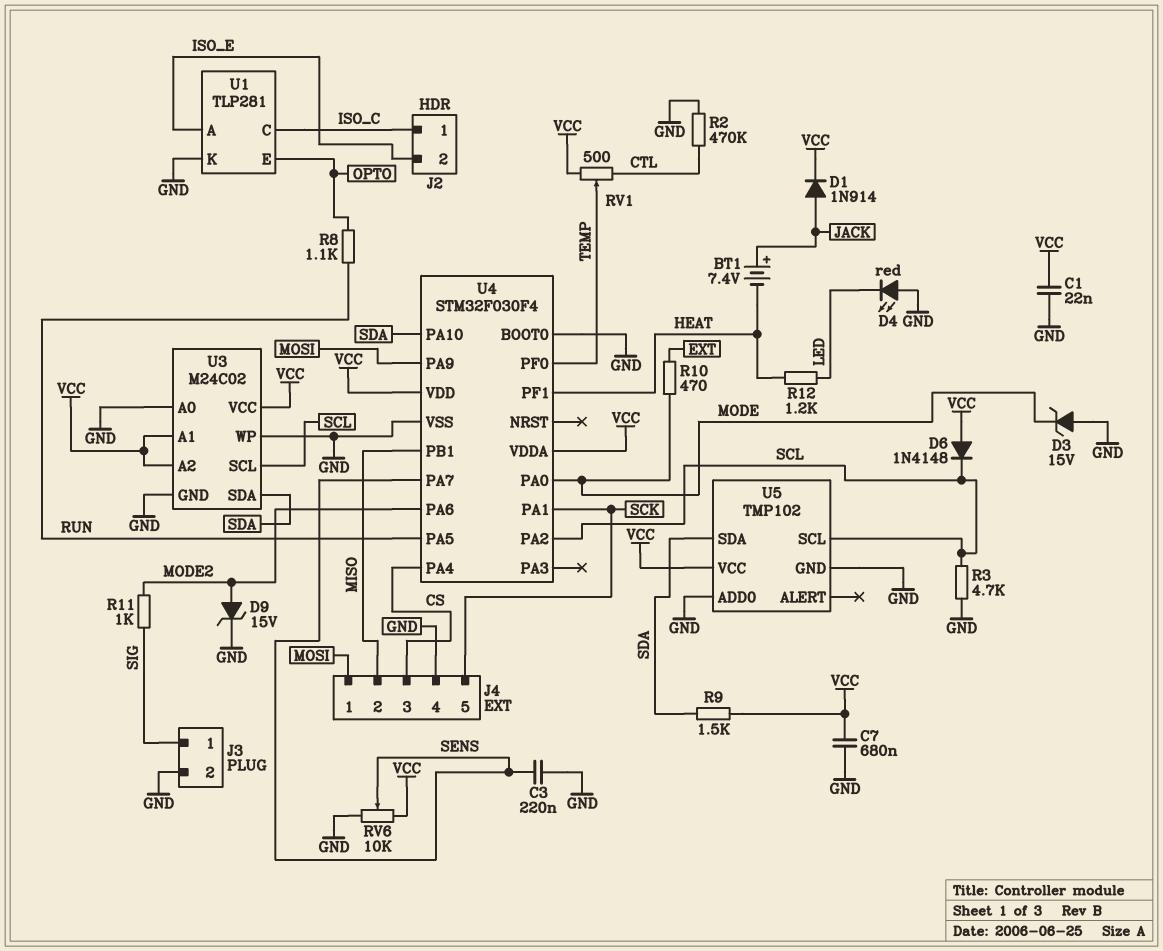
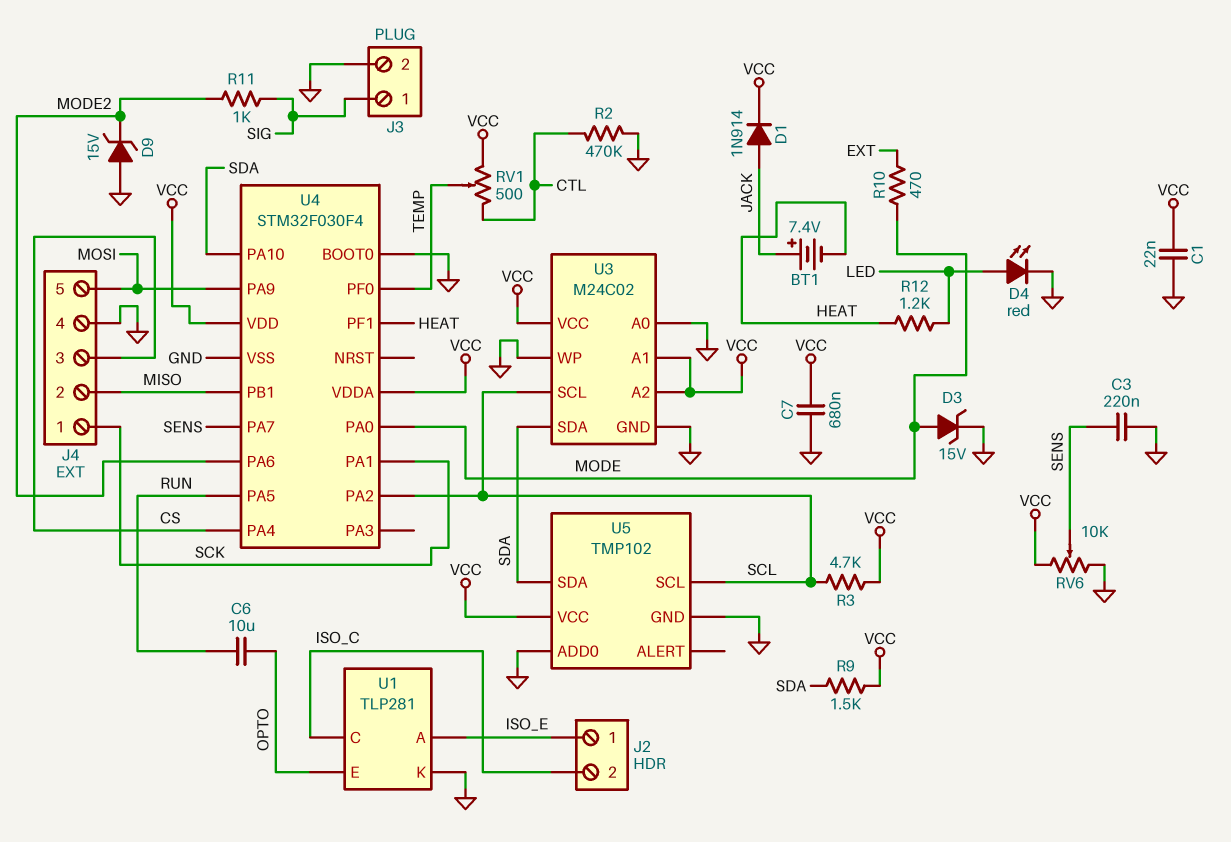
C6: none -> 10uF (OPTO, RUN)
D3: zener 15V (A GND, K MODE) -> zener 15V (A MODE, K GND)
D4: LED red (A GND, K LED) -> LED red (A LED, K GND)
D6: diode 1N4148 (A VCC, K SCL) -> none
D9: zener 15V (A MODE2, K GND) -> zener 15V (A GND, K MODE2)
J2 pin 1: ISO_C -> ISO_E
J2 pin 2: ISO_E -> ISO_C
J4 pin 1: MOSI -> SCK
J4 pin 5: SCK -> MOSI
R3: 4.7k (GND, SCL) -> 4.7k (SCL, VCC)
R8: 1.1k (OPTO, RUN) -> none

